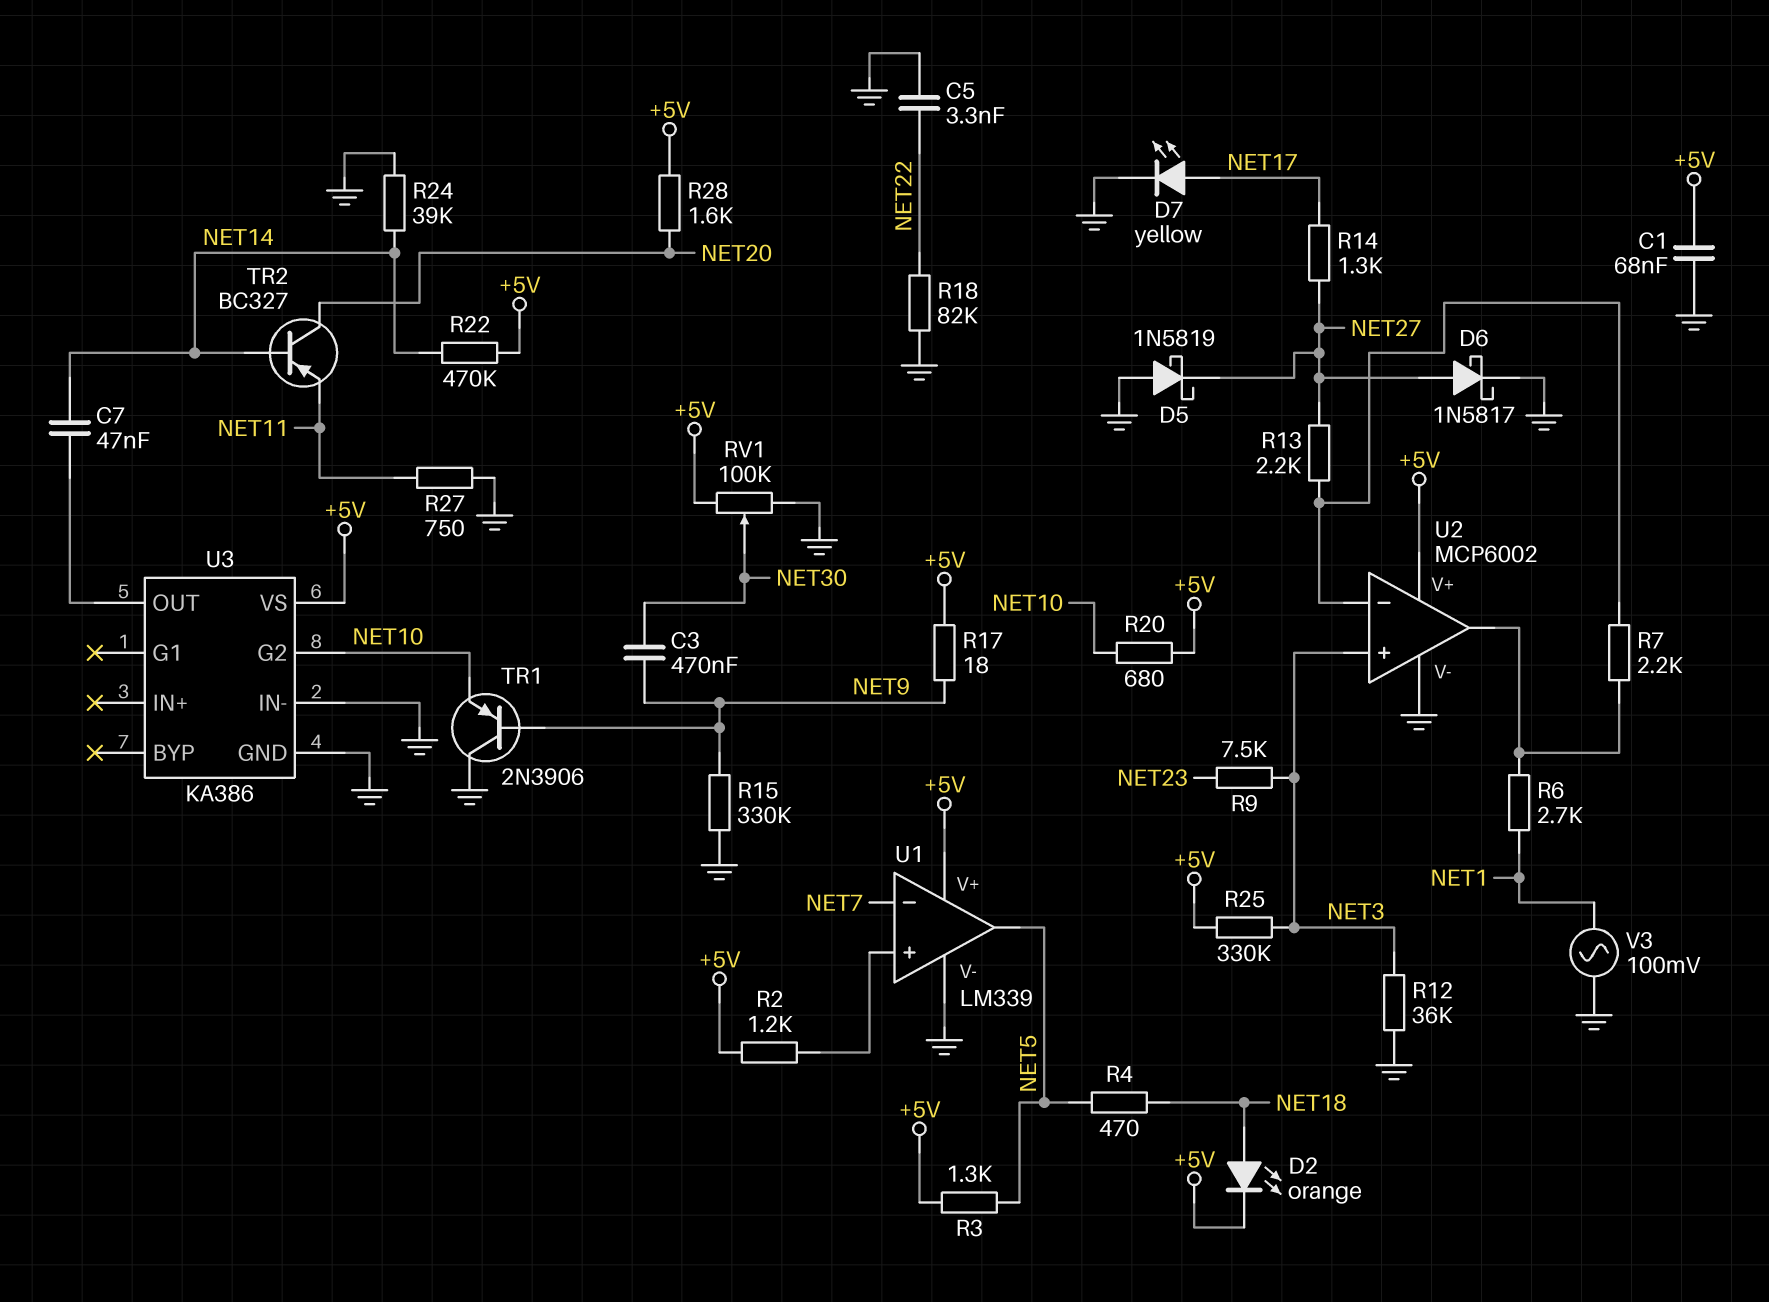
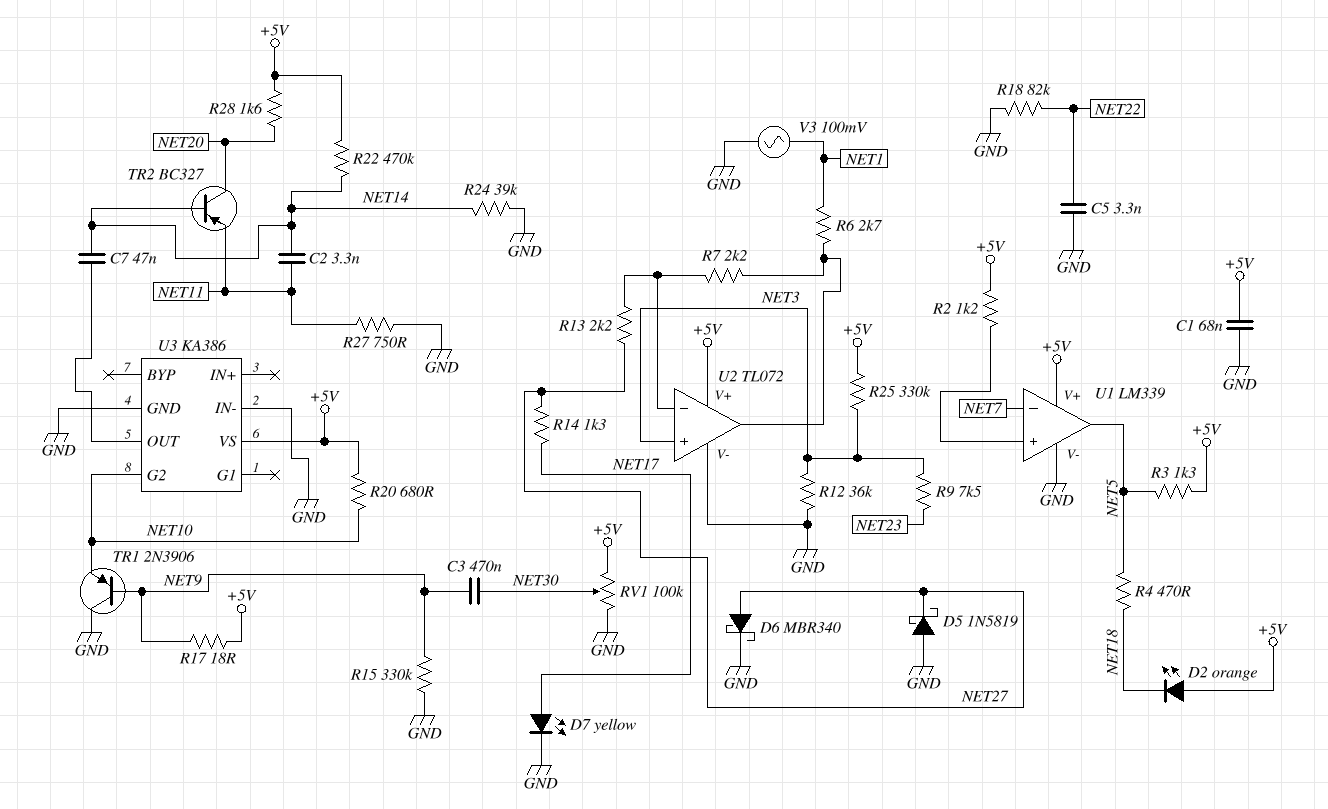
C2: none -> 3.3nF (NET11, NET14)
D2: LED orange (A NET18, K +5V) -> LED orange (A +5V, K NET18)
D6: schottky 1N5817 (A NET27, K GND) -> schottky MBR340 (A NET27, K GND)
U2: MCP6002 -> TL072

